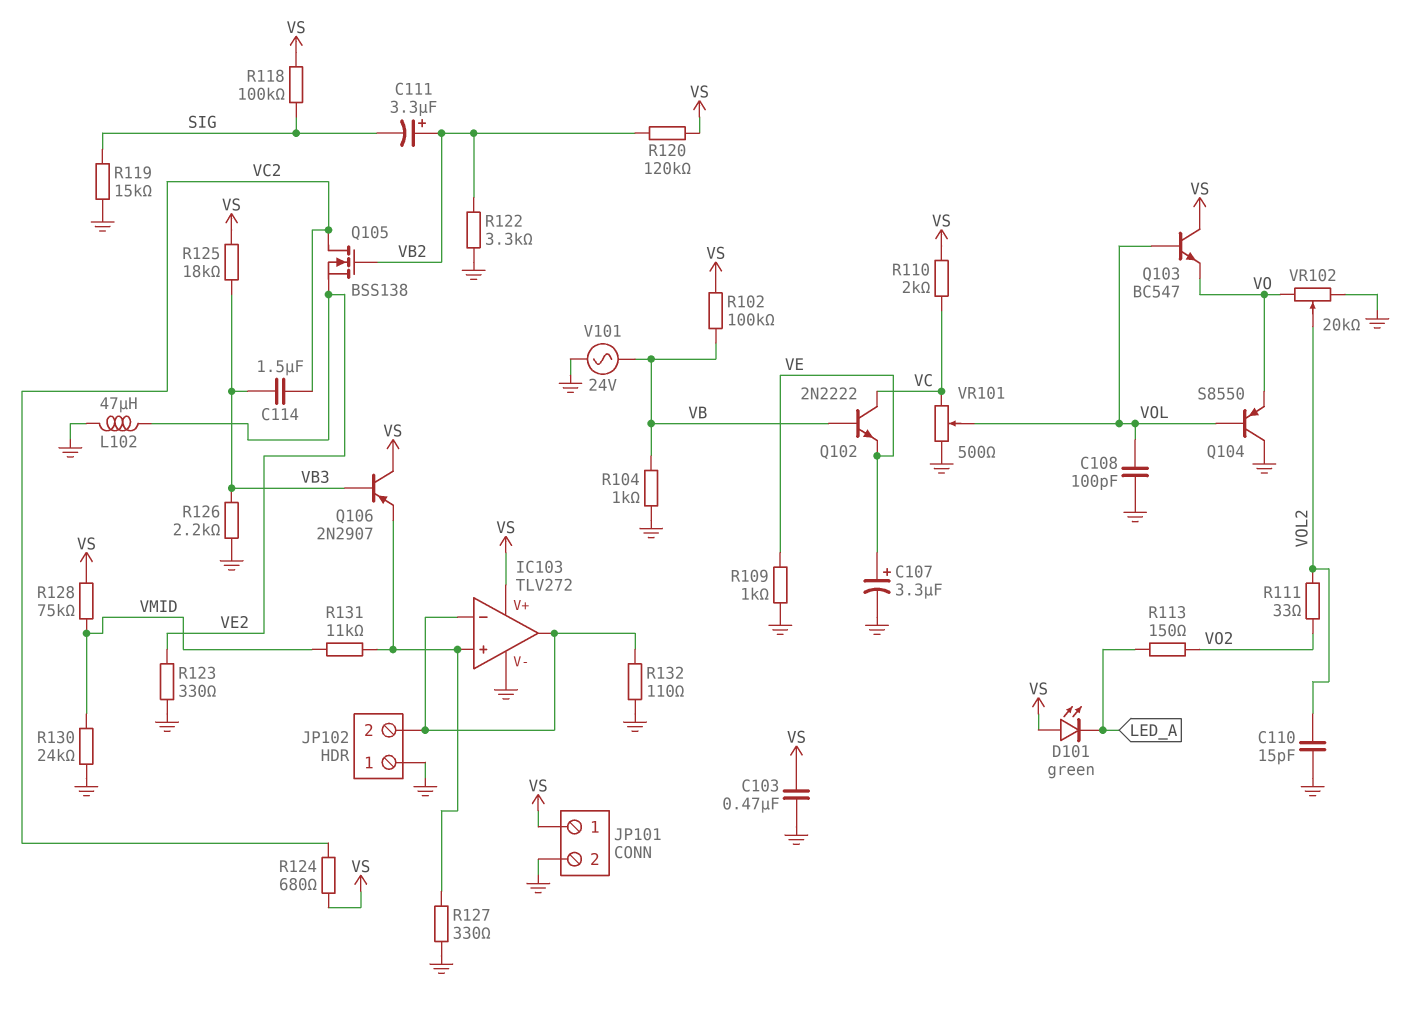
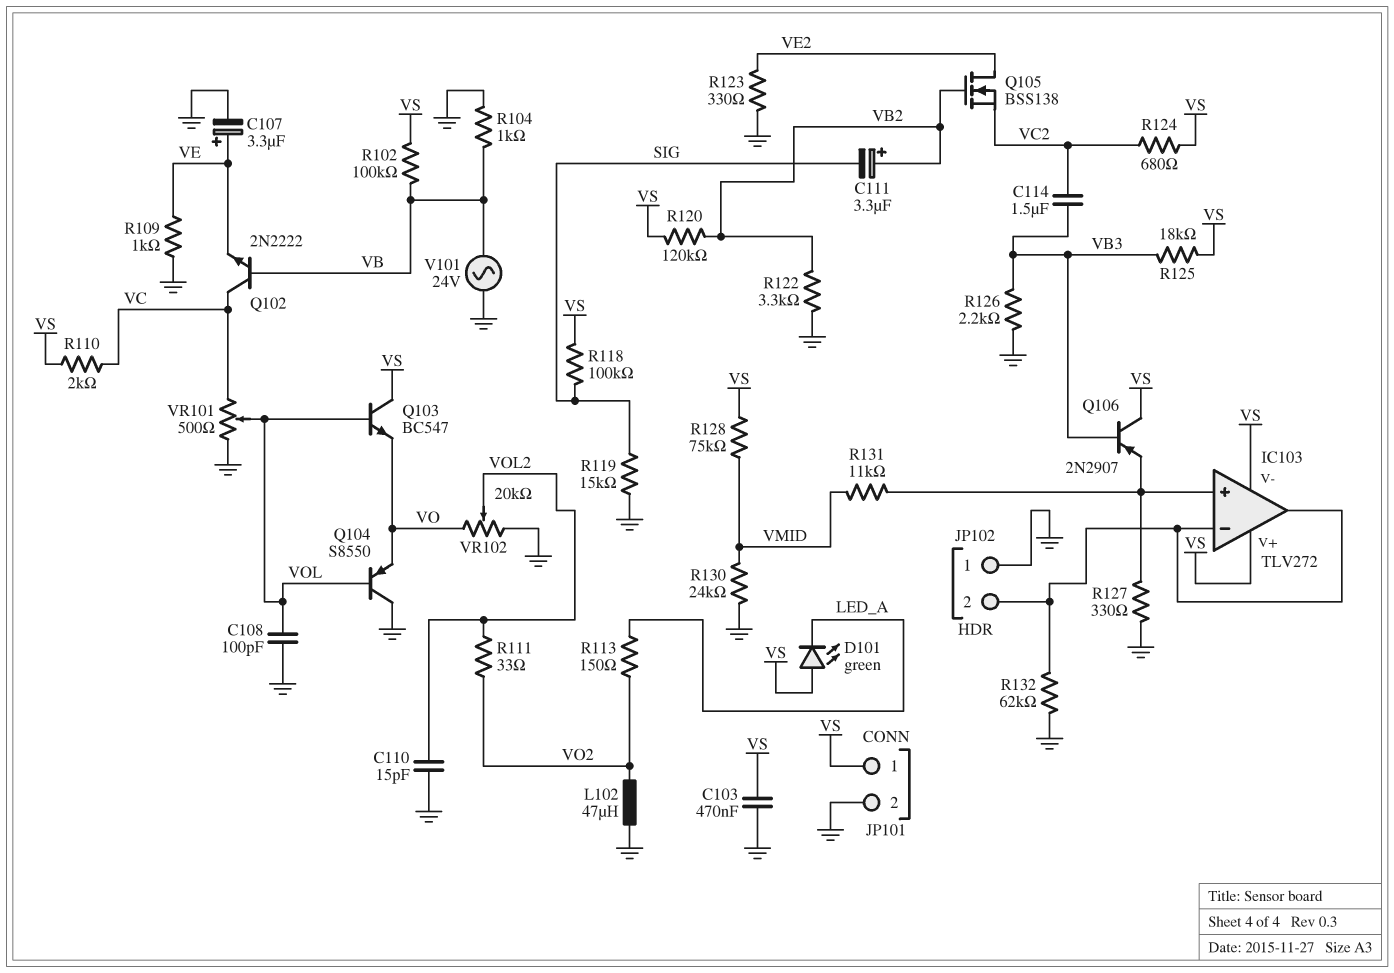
IC103 pin V-: GND -> VS
L102: 47uH (GND, VE2) -> 47uH (GND, VO2)
Q105: NMOS BSS138 (G VB2, D VC2, S VE2) -> NMOS BSS138 (G VB2, D VE2, S VC2)
R132: 110 (GND, IC103/in-) -> 62k (GND, IC103/in-)

